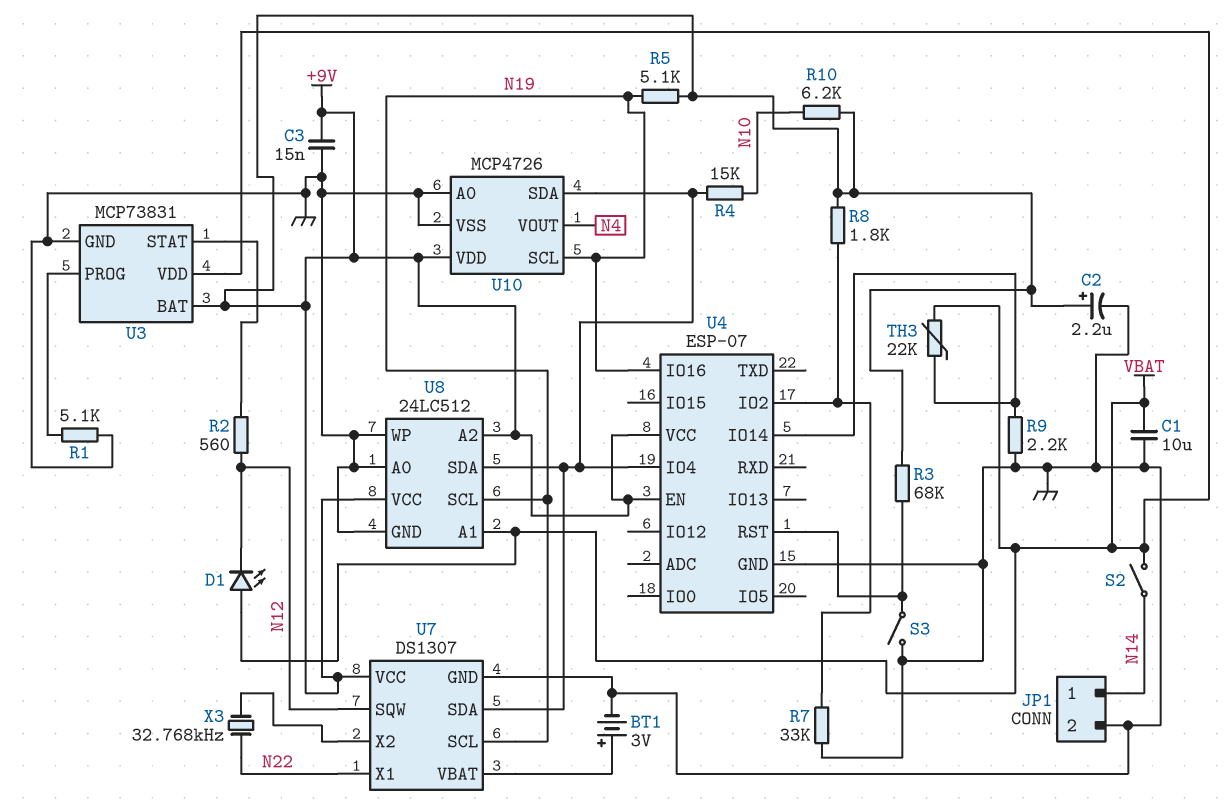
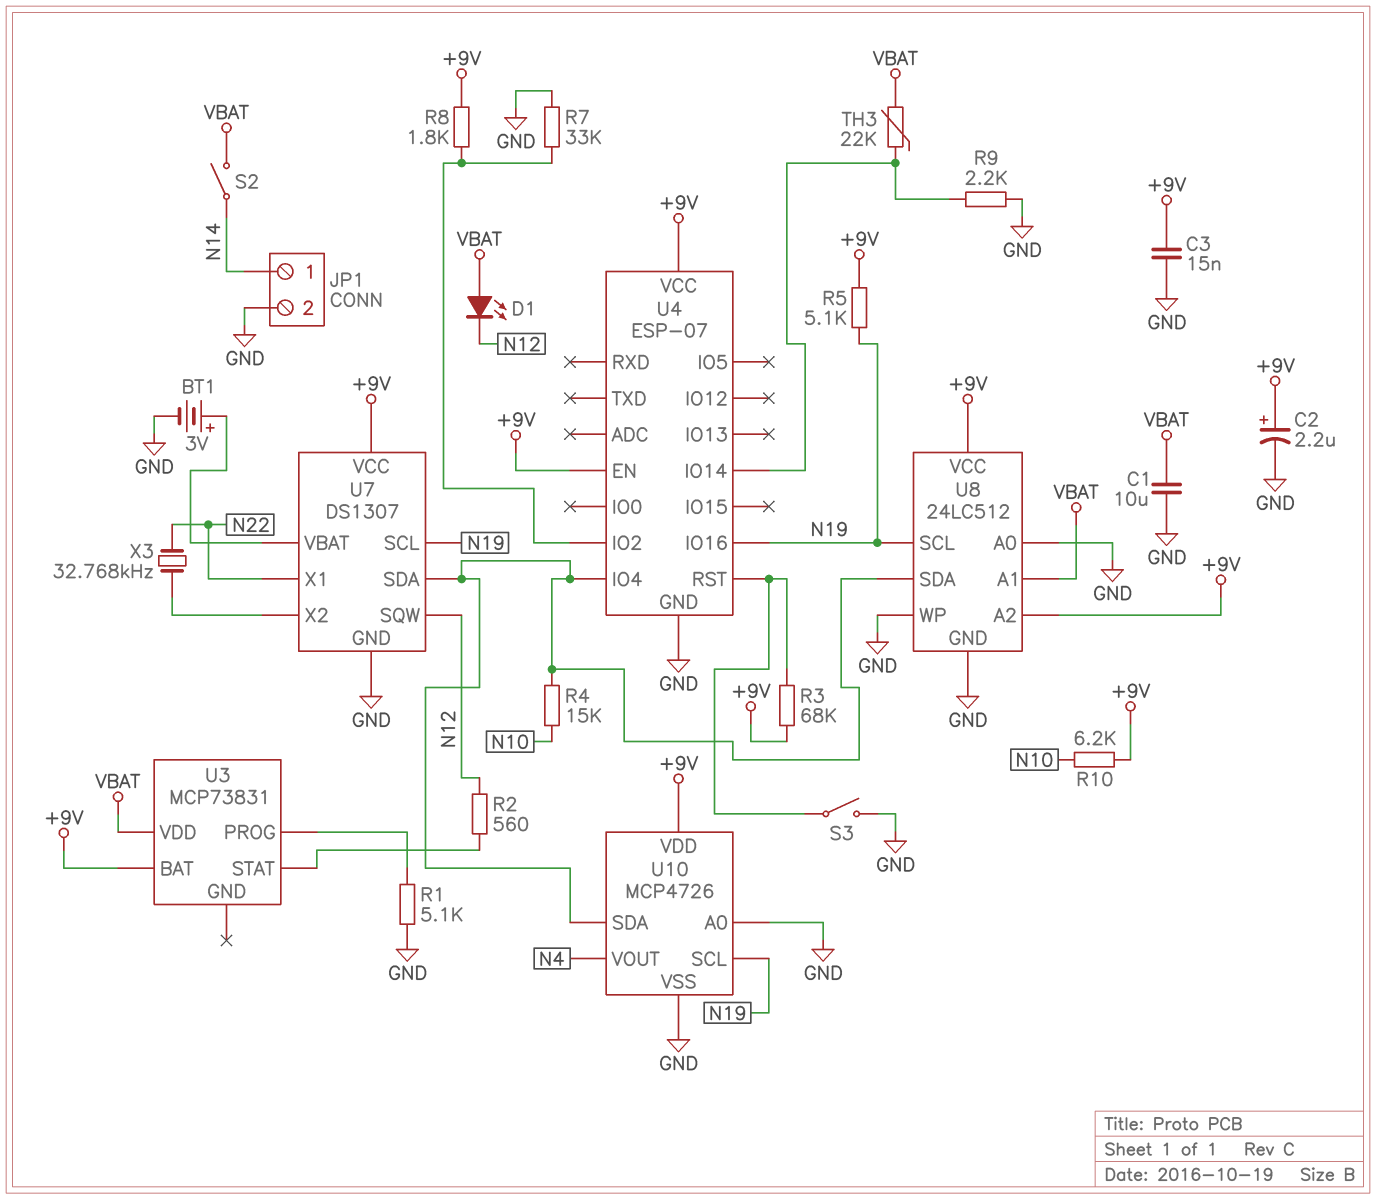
U3 pin GND: GND -> none

